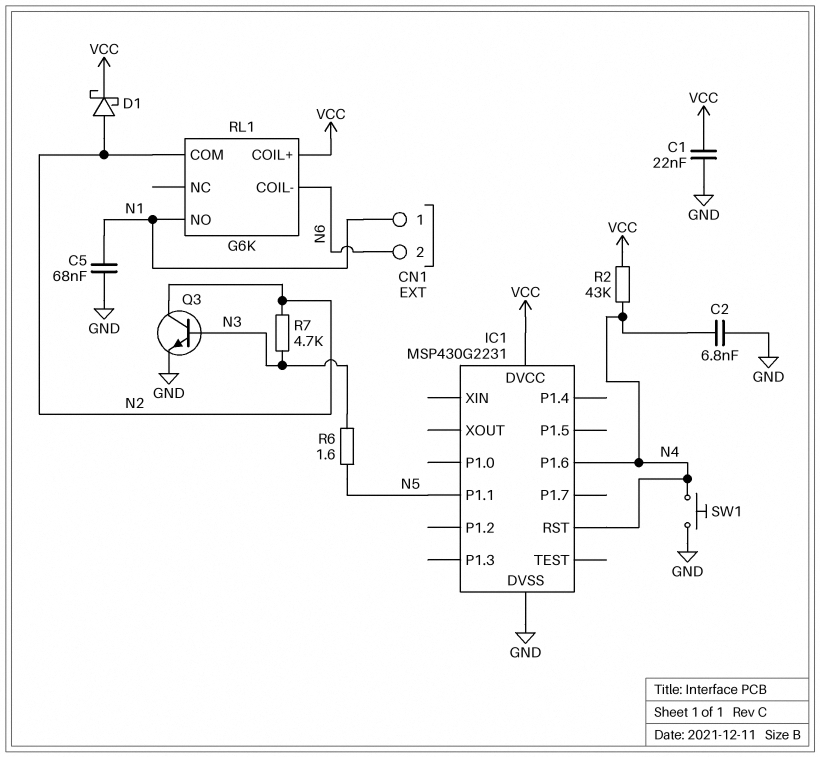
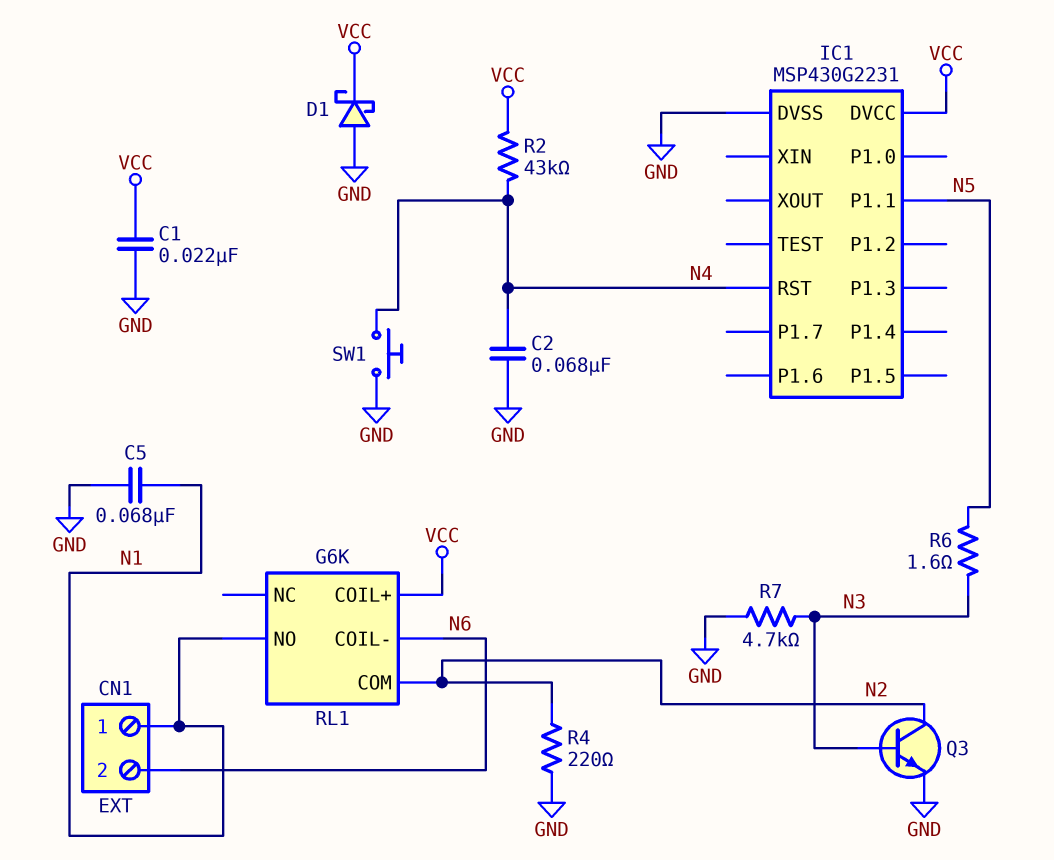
C2: 6.8nF (GND, N4) -> 68nF (GND, N4)
D1: schottky (A N2, K VCC) -> schottky (A GND, K VCC)
IC1 pin P1.6: N4 -> none
R4: none -> 220 (GND, N2)
R7: 4.7k (N2, N3) -> 4.7k (GND, N3)

